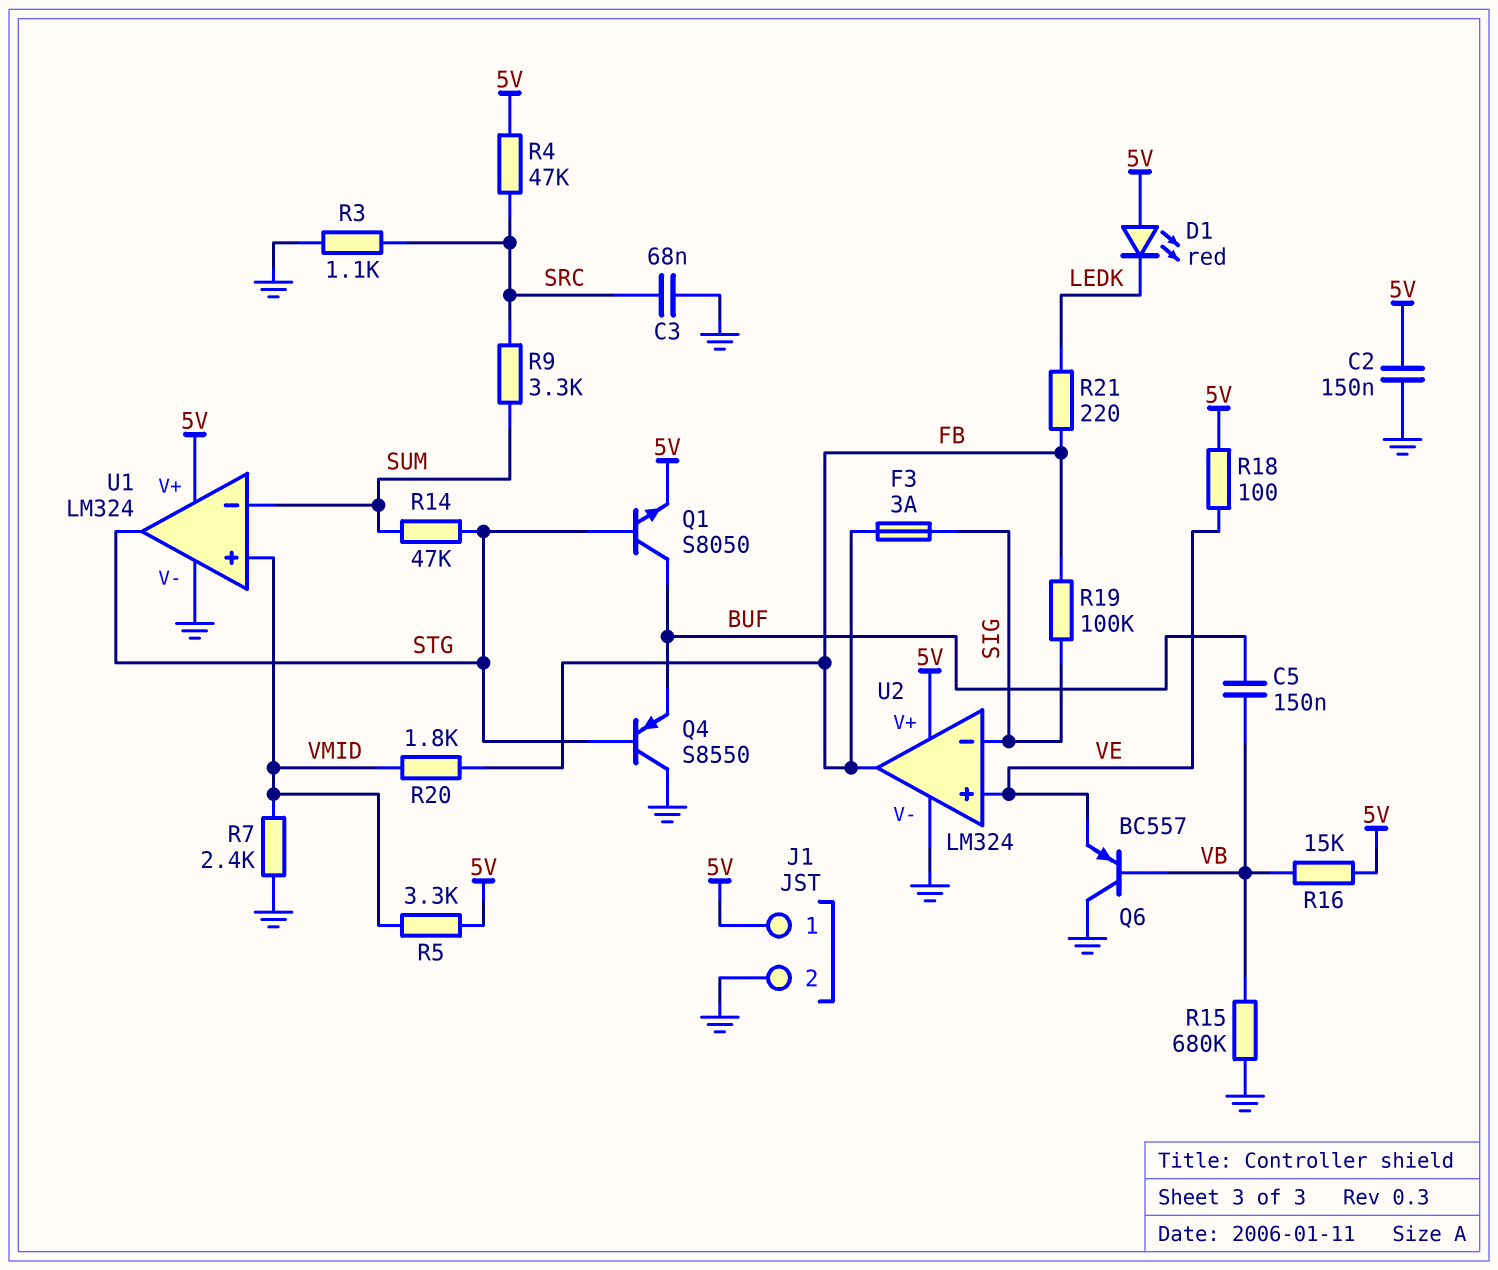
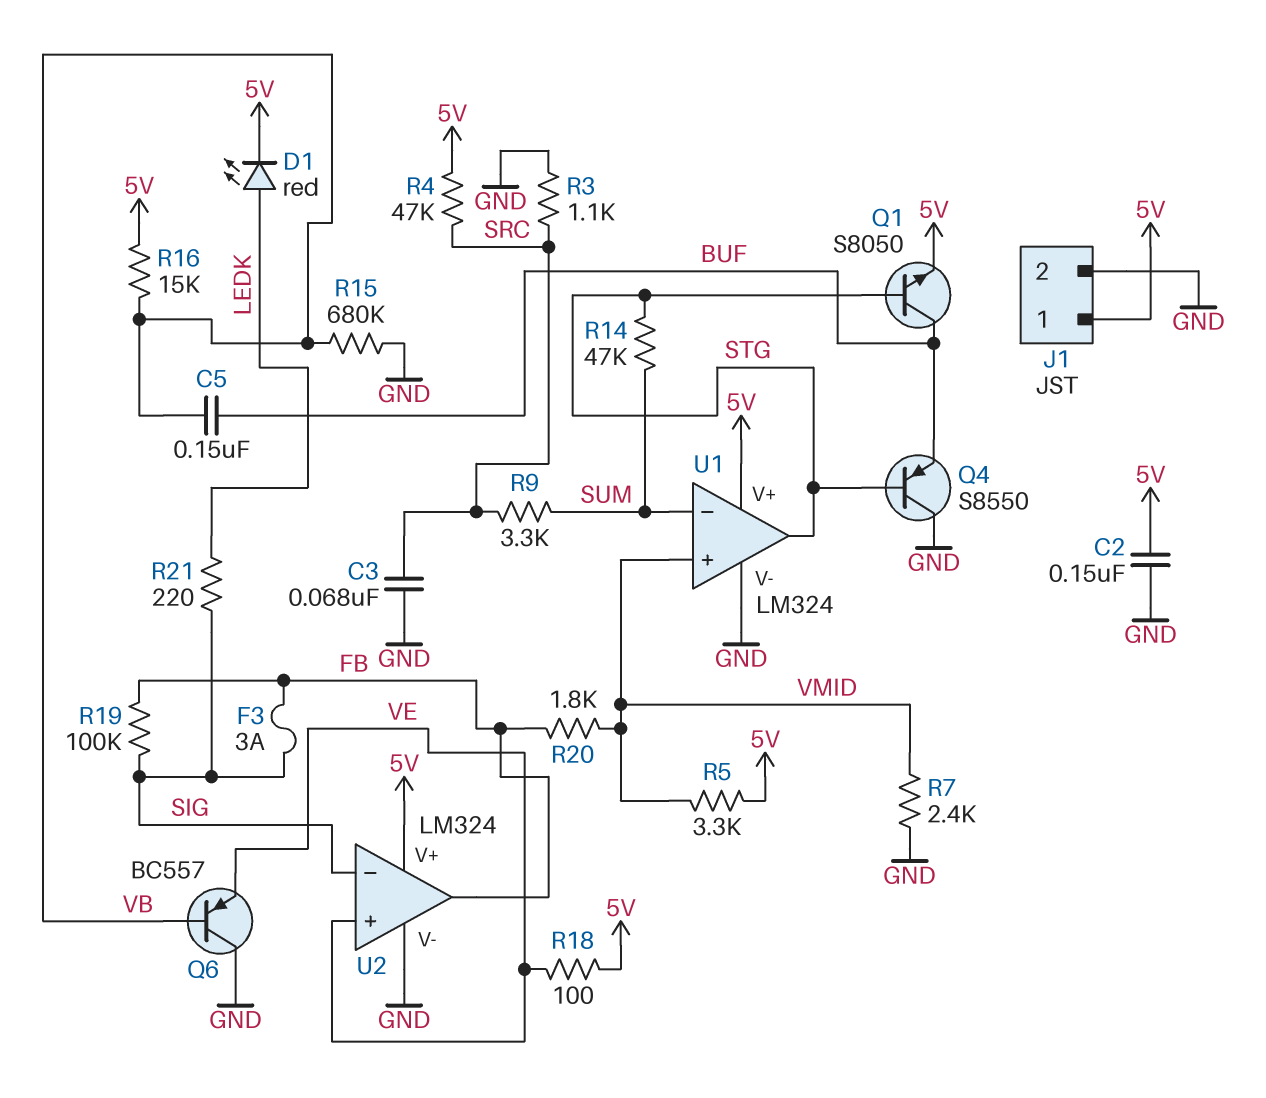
D1: LED red (A 5V, K LEDK) -> LED red (A LEDK, K 5V)
R21: 220 (FB, LEDK) -> 220 (LEDK, SIG)

